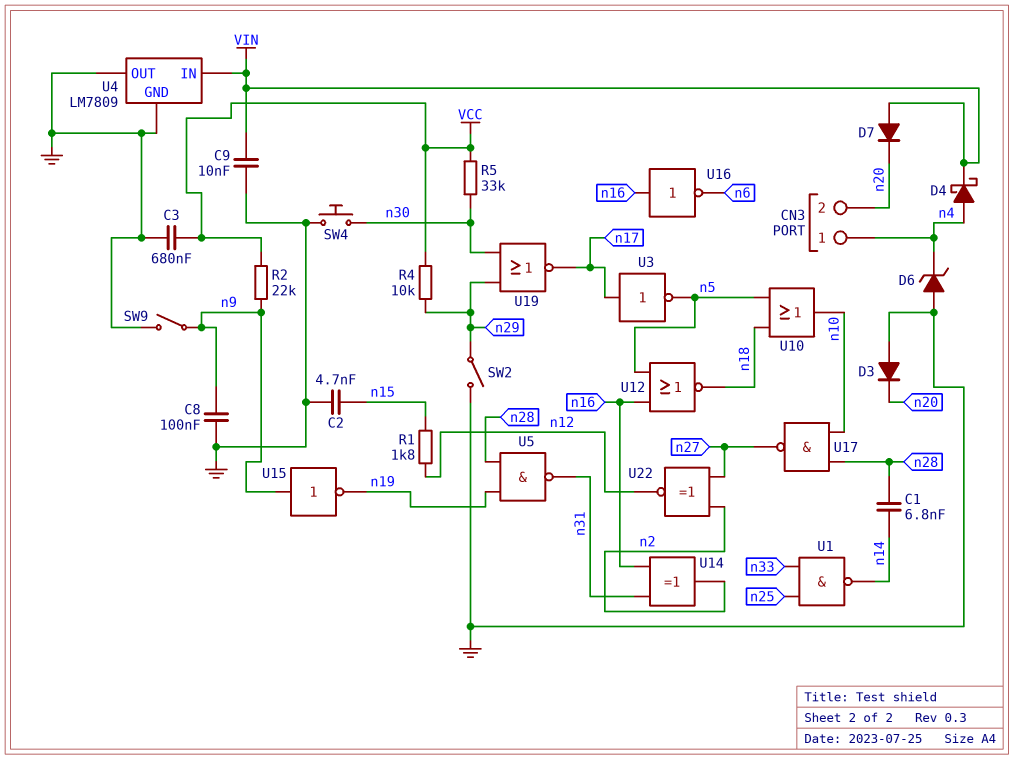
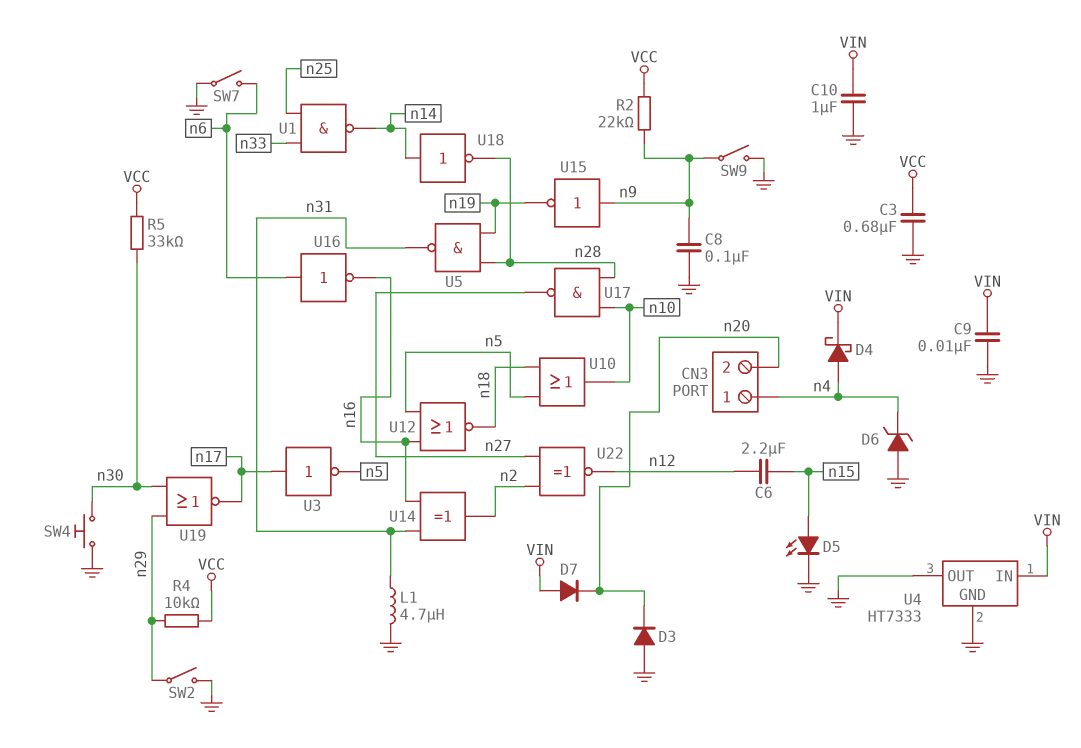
C1: 6.8nF (n14, n28) -> none
C2: 4.7nF (GND, n15) -> none
C6: none -> 2.2uF (n12, n15)
C10: none -> 1uF (GND, VIN)
D5: none -> LED (A n15, K GND)
L1: none -> 4.7uH (GND, n31)
R1: 1.8k (n12, n15) -> none
SW7: none -> switch (GND, n6)
U4: LM7809 -> HT7333
U16: NOT (in n16, out n6) -> NOT (in n6, out n16)
U18: none -> NOT (in n14, out n28)

